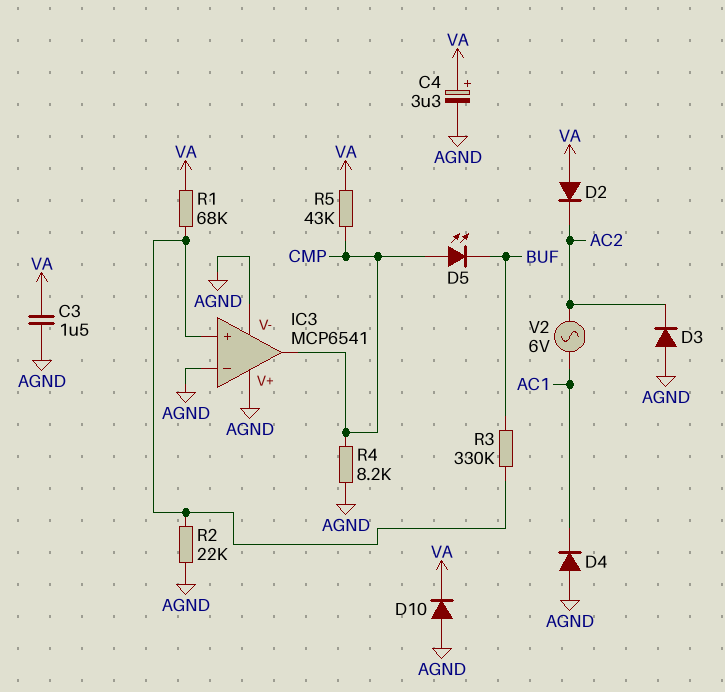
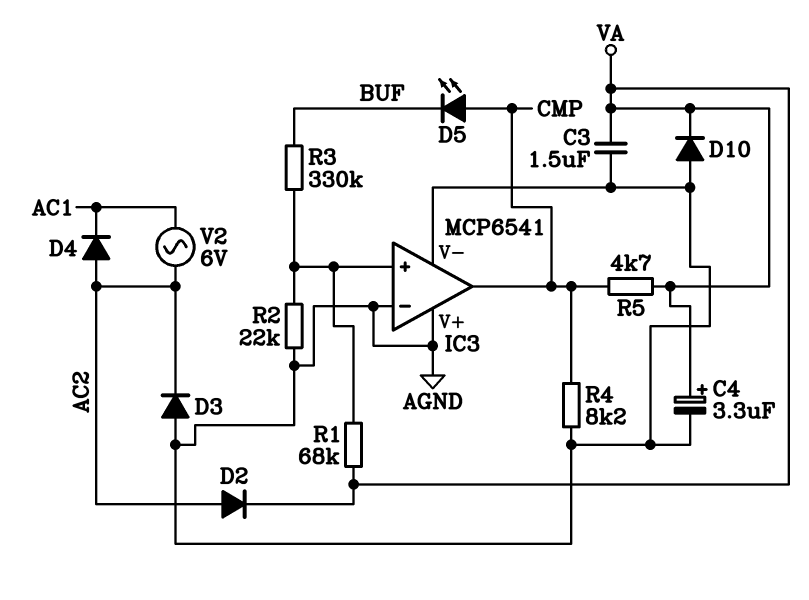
D2: diode (A VA, K AC2) -> diode (A AC2, K VA)
D4: diode (A AGND, K AC1) -> diode (A AC2, K AC1)
R5: 43k (CMP, VA) -> 4.7k (CMP, VA)

